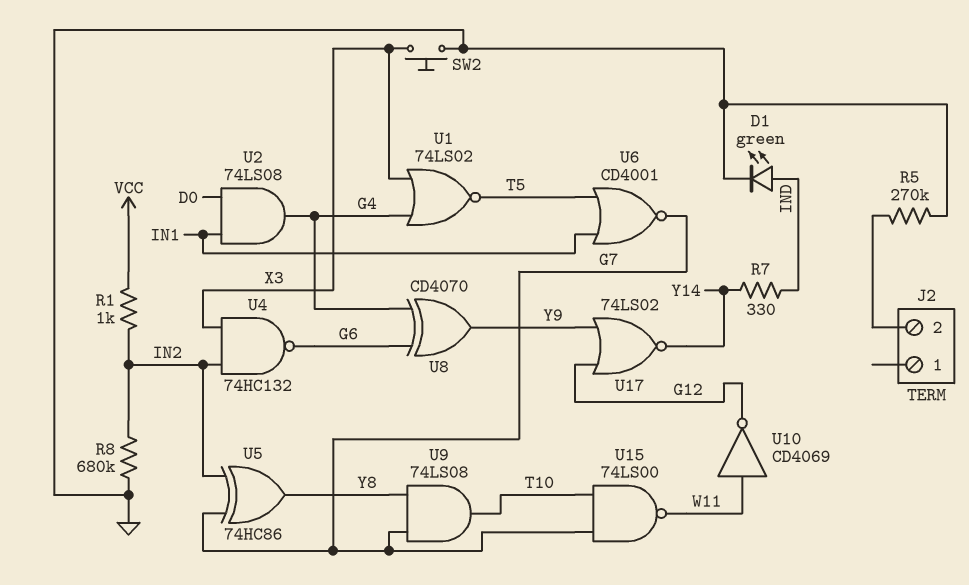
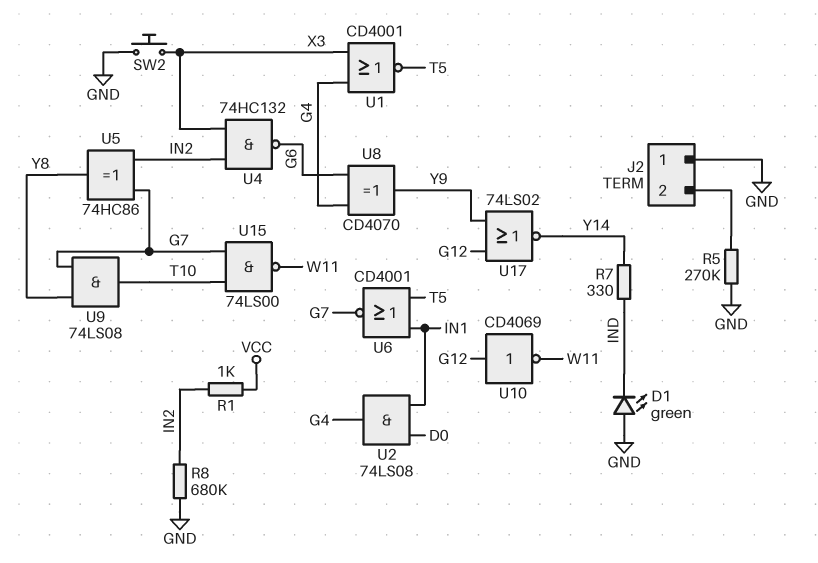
D1: LED green (A IND, K GND) -> LED green (A GND, K IND)
J2 pin 1: none -> GND
U1: NOR 74LS02 (in G4, in X3, out T5) -> NOR CD4001 (in G4, in X3, out T5)
U10: NOT CD4069 (in W11, out G12) -> NOT CD4069 (in G12, out W11)

